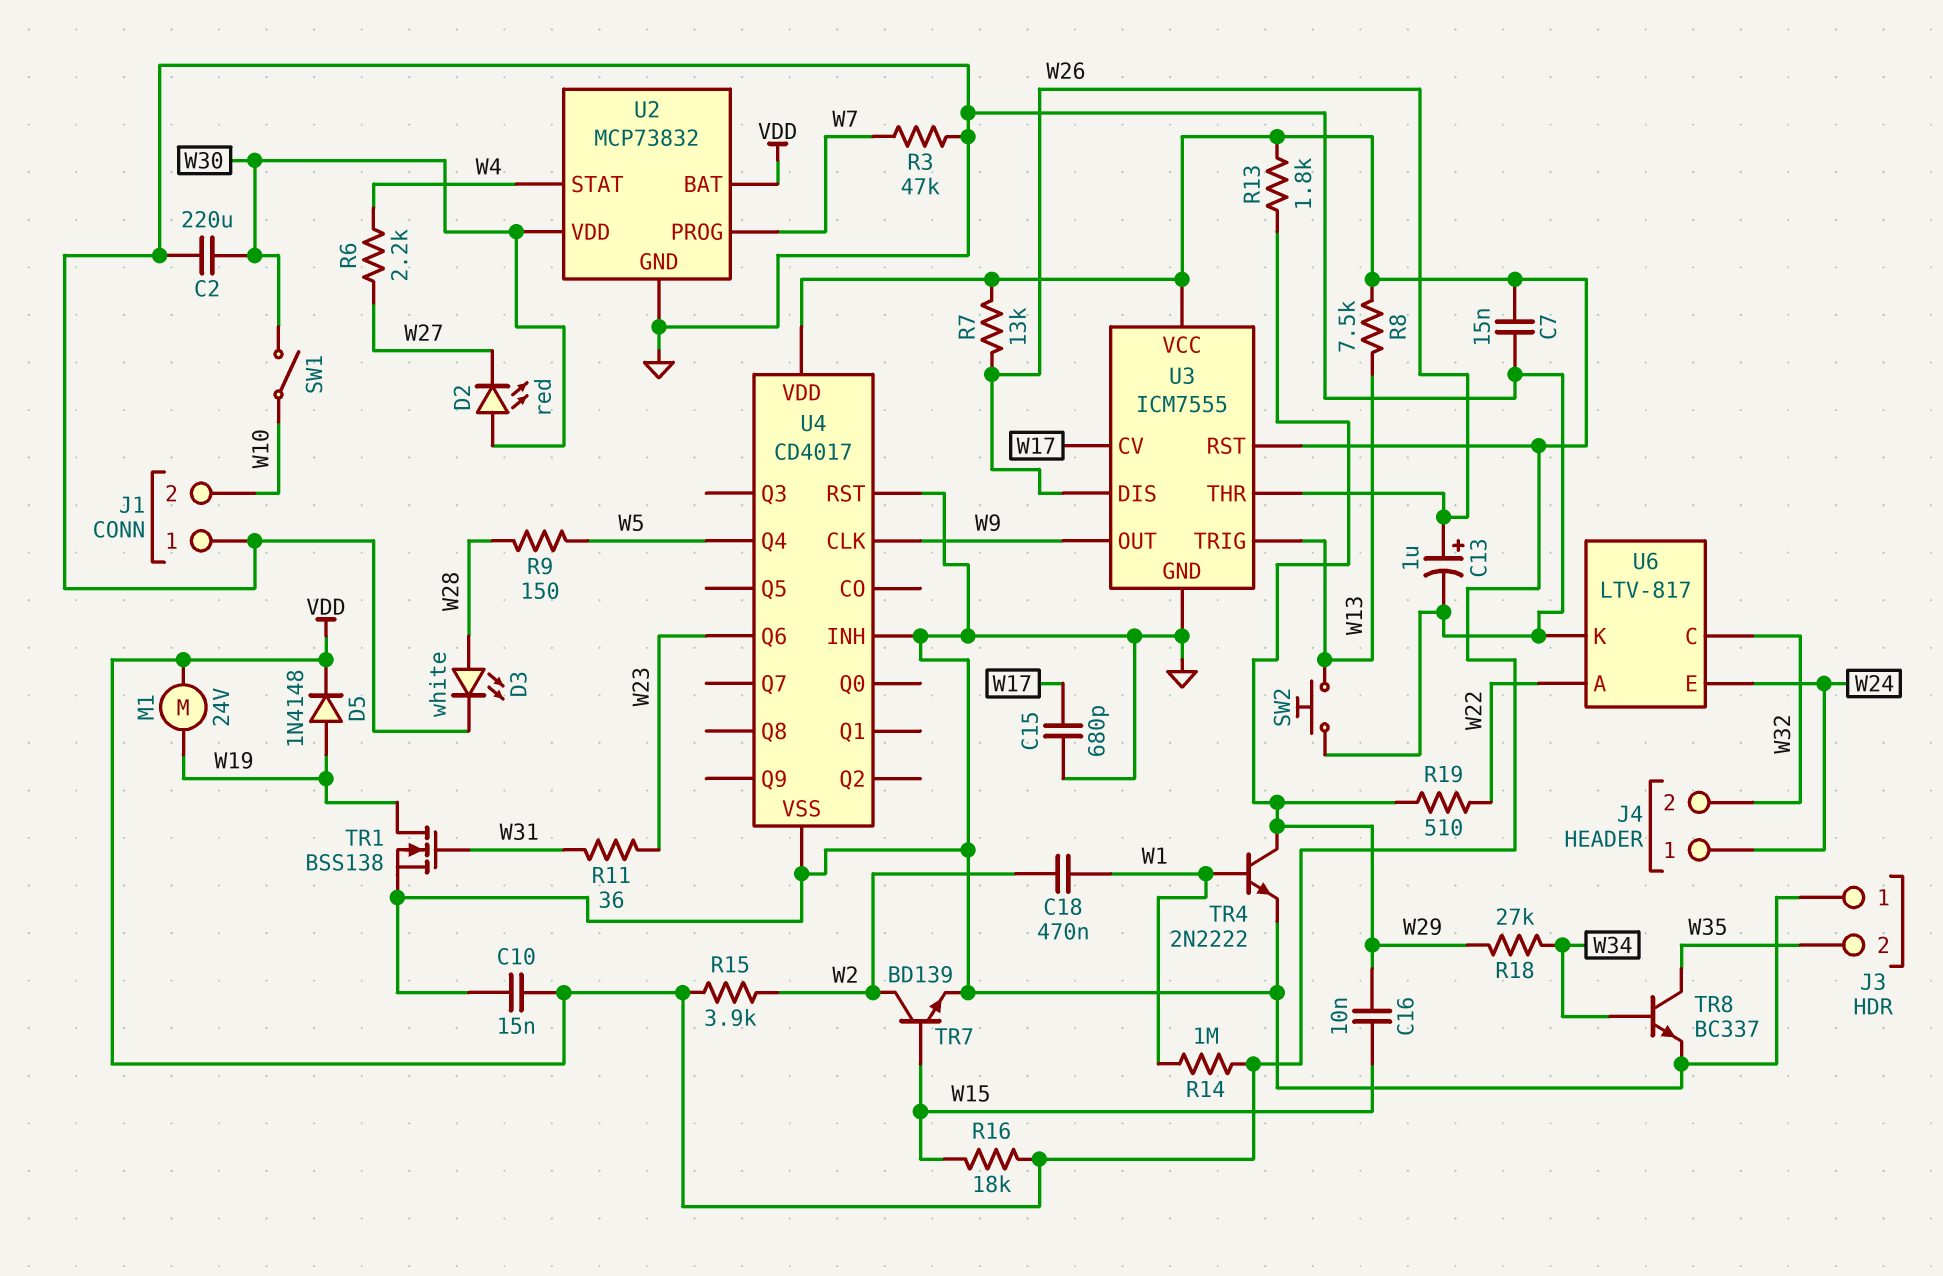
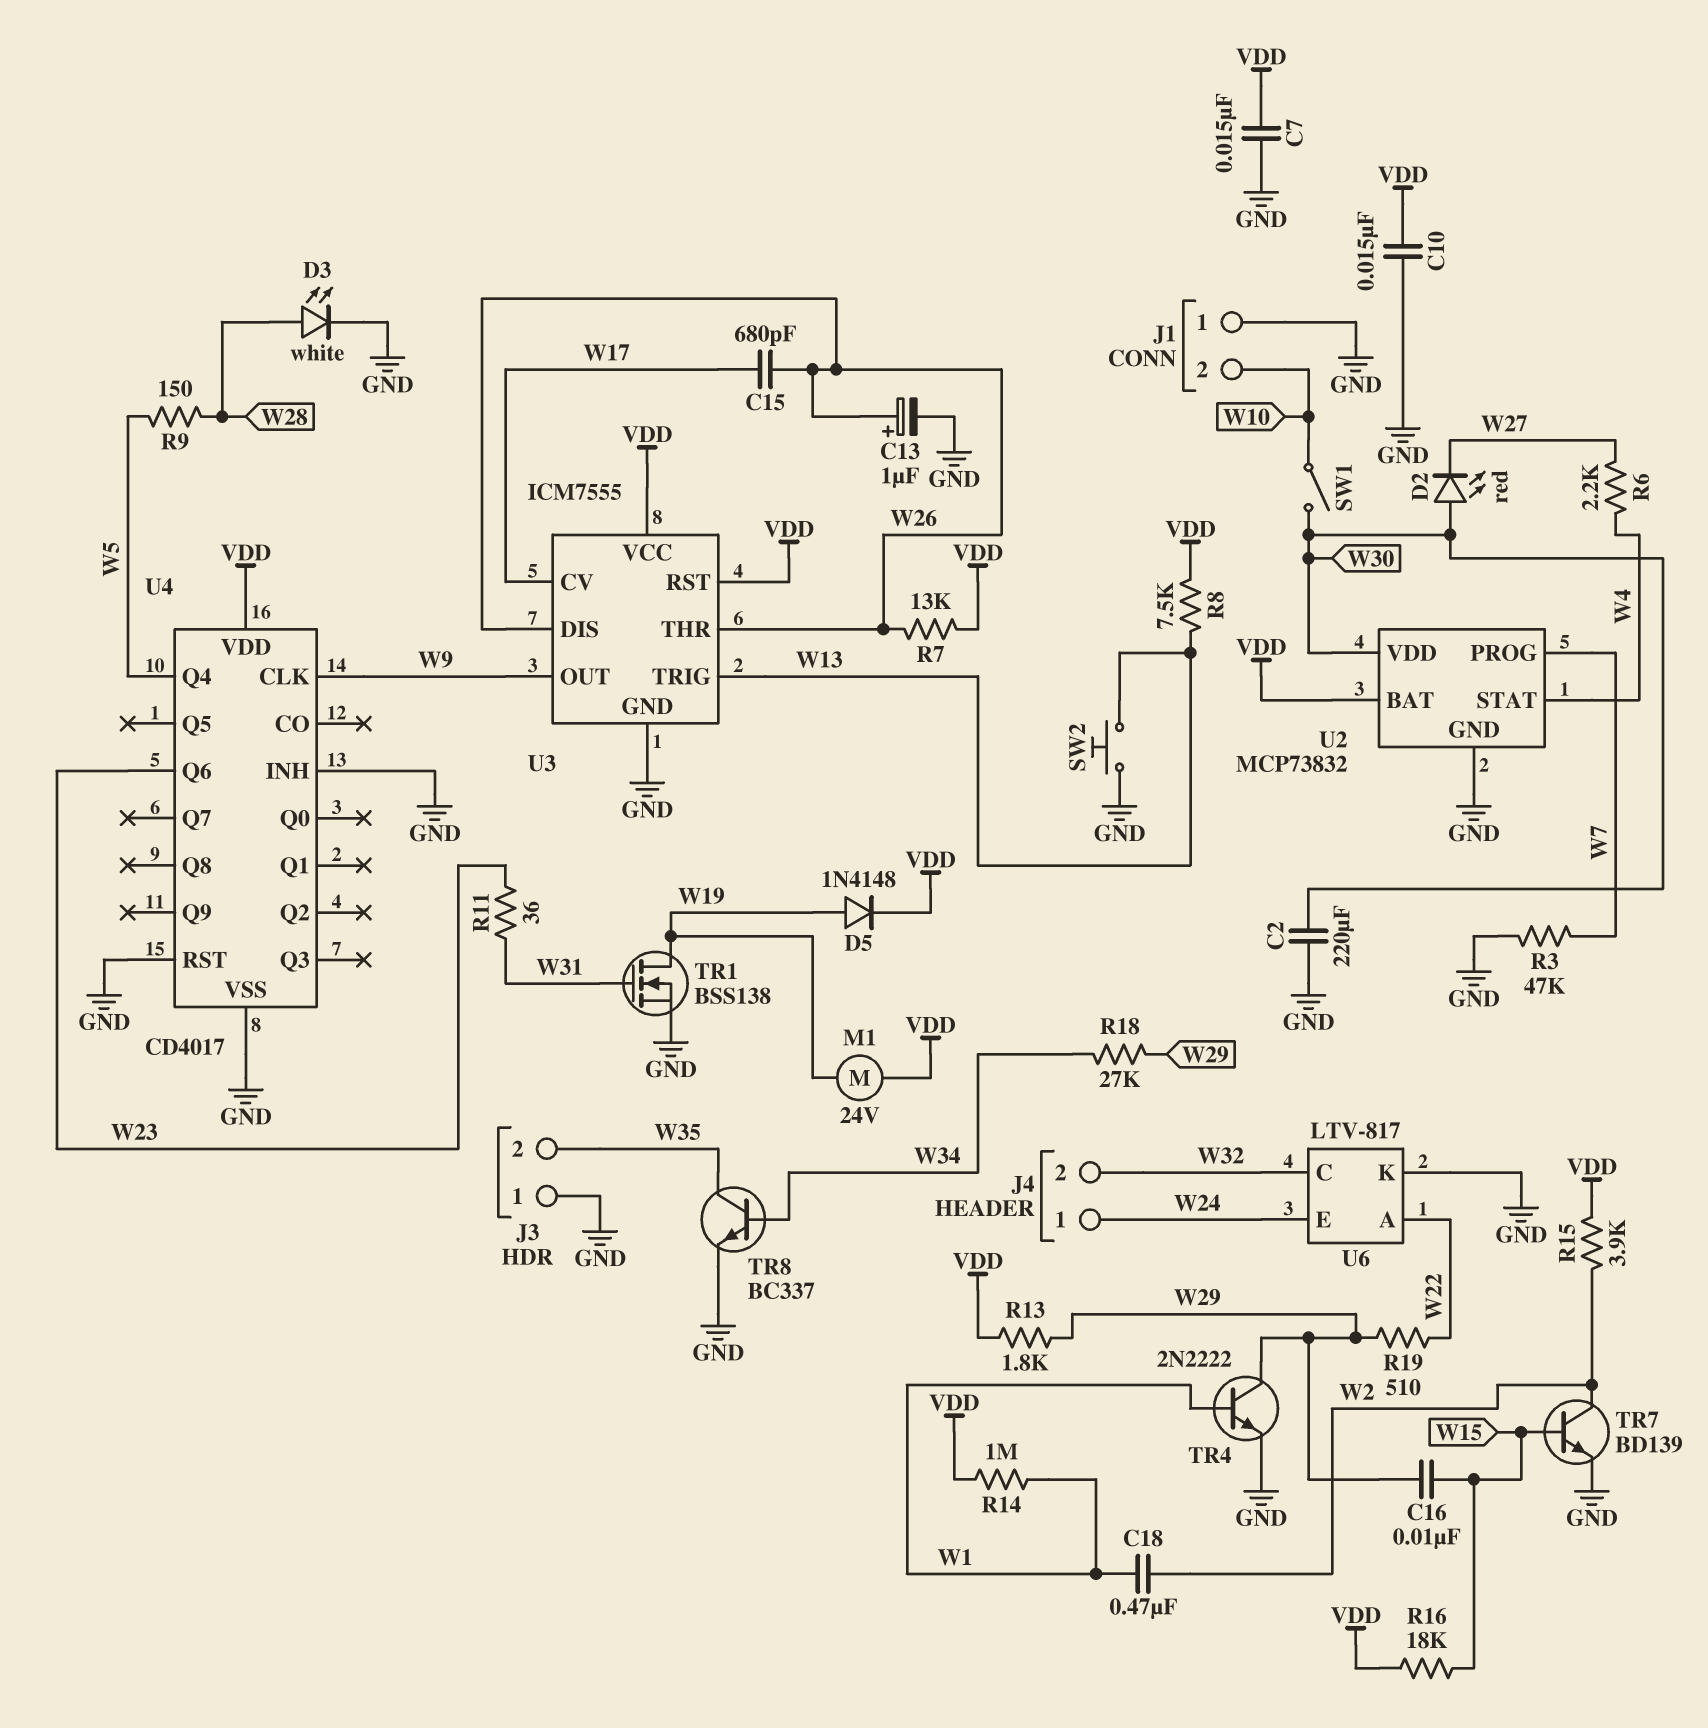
C15: 680pF (GND, W17) -> 680pF (W17, W26)

